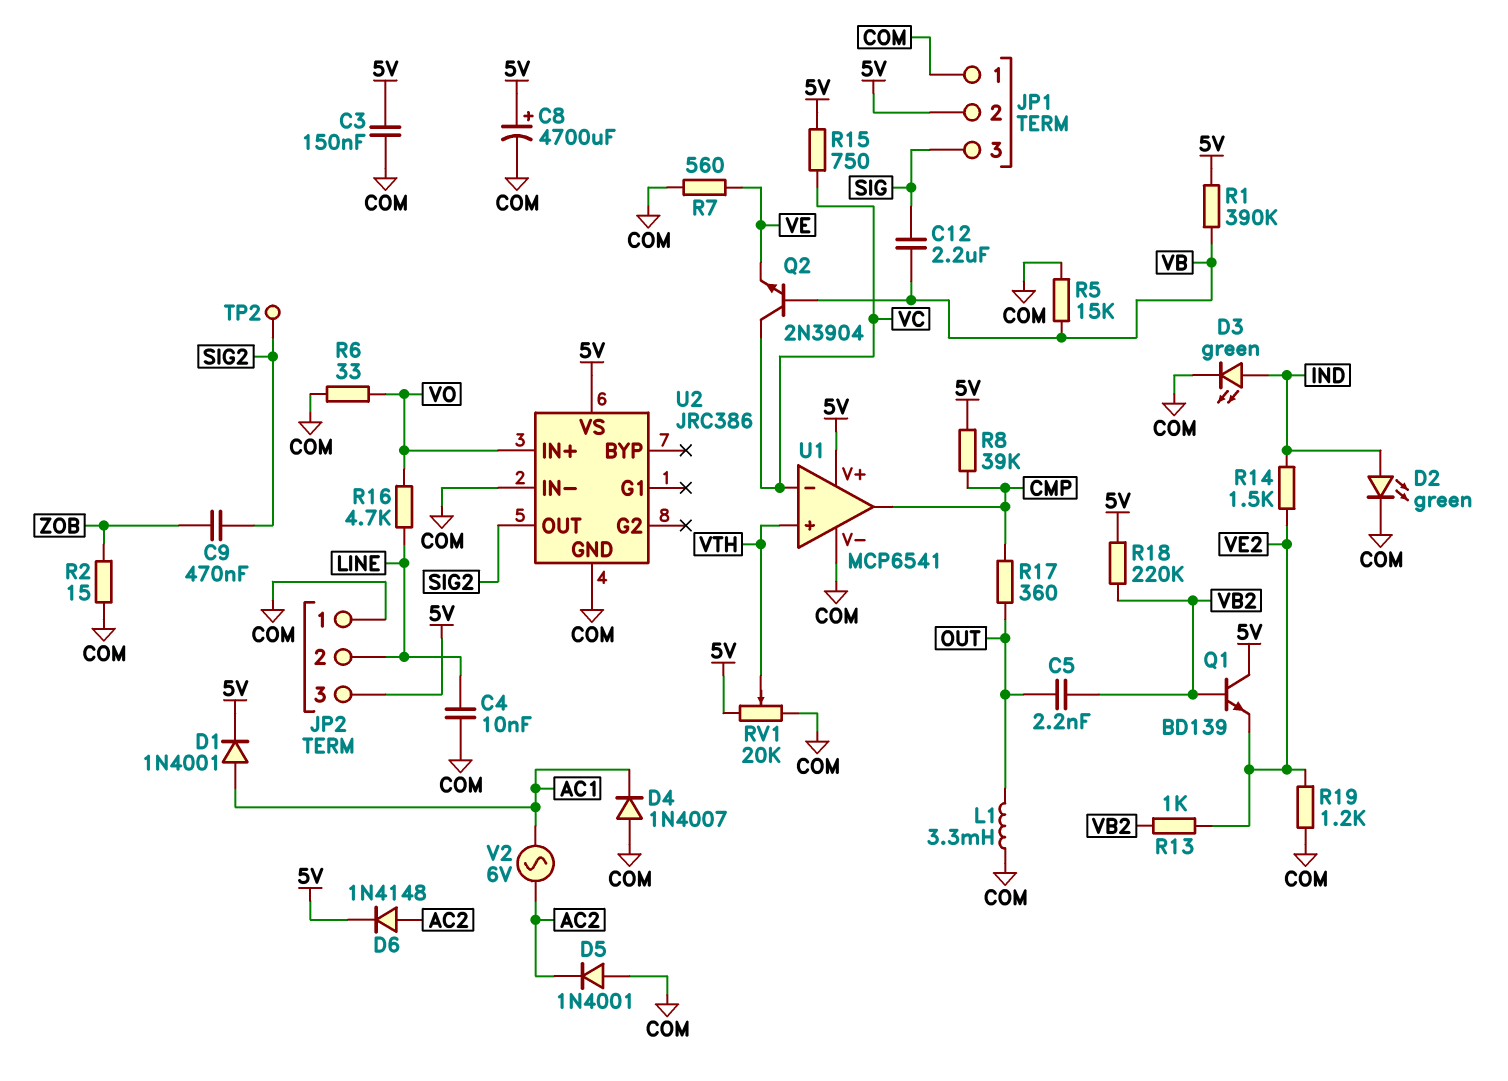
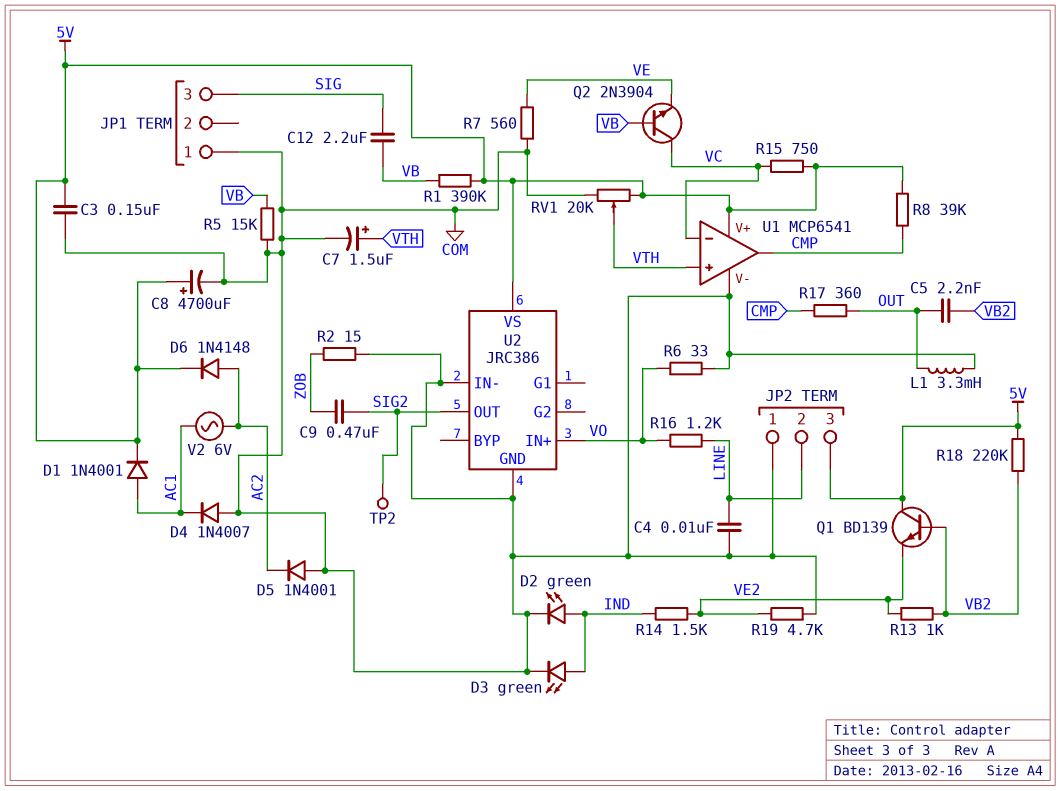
C7: none -> 1.5uF (plus VTH, minus COM)
JP1 pin 2: 5V -> none
R16: 4.7k (LINE, VO) -> 1.2k (LINE, VO)
R19: 1.2k (COM, VE2) -> 4.7k (COM, VE2)

